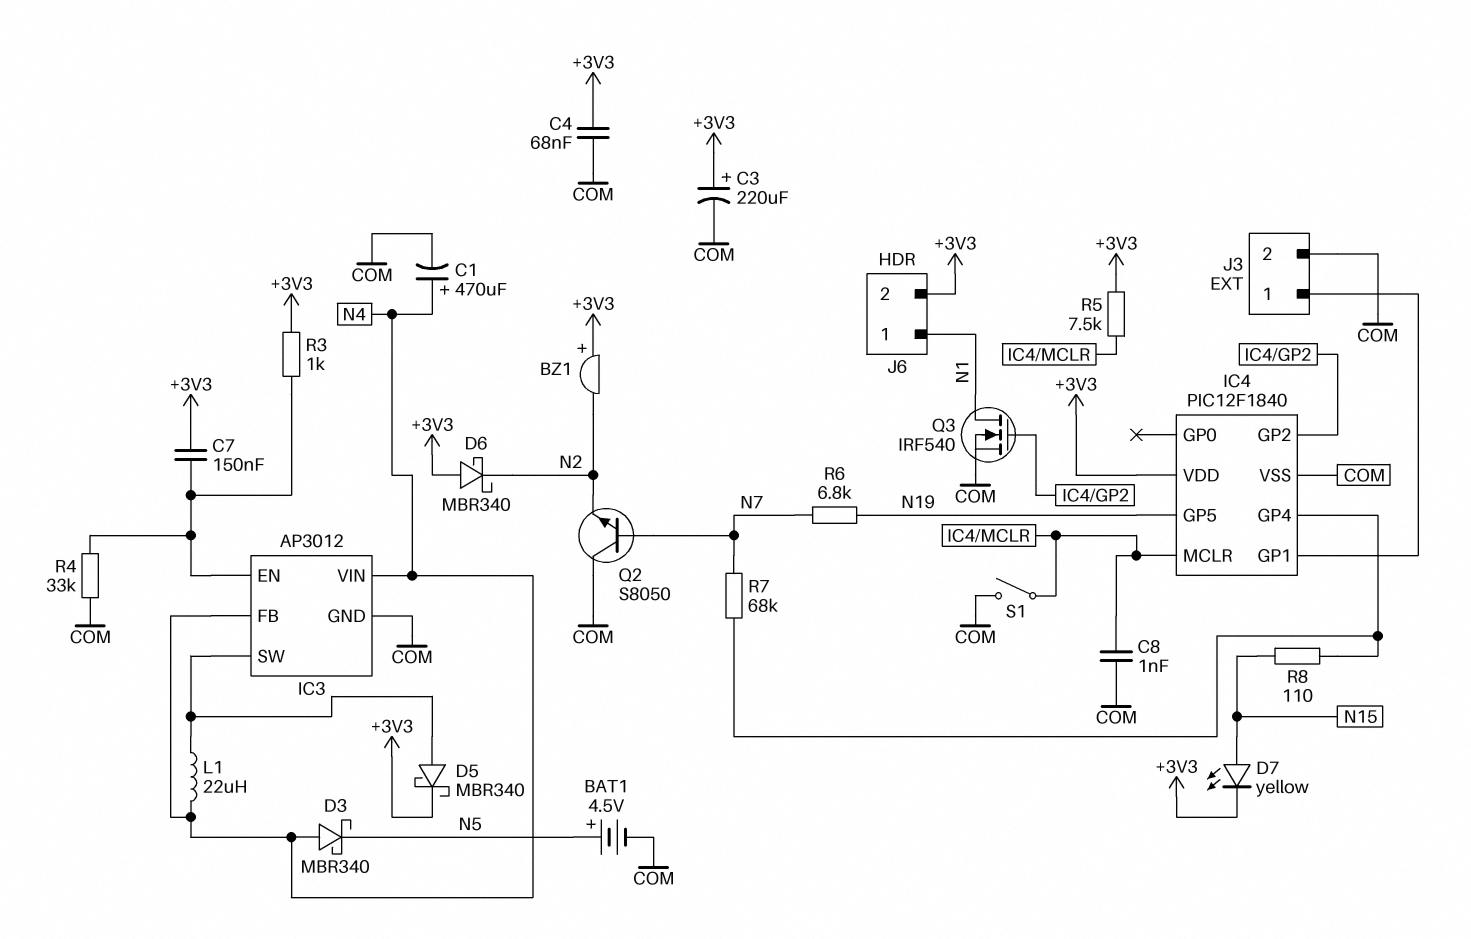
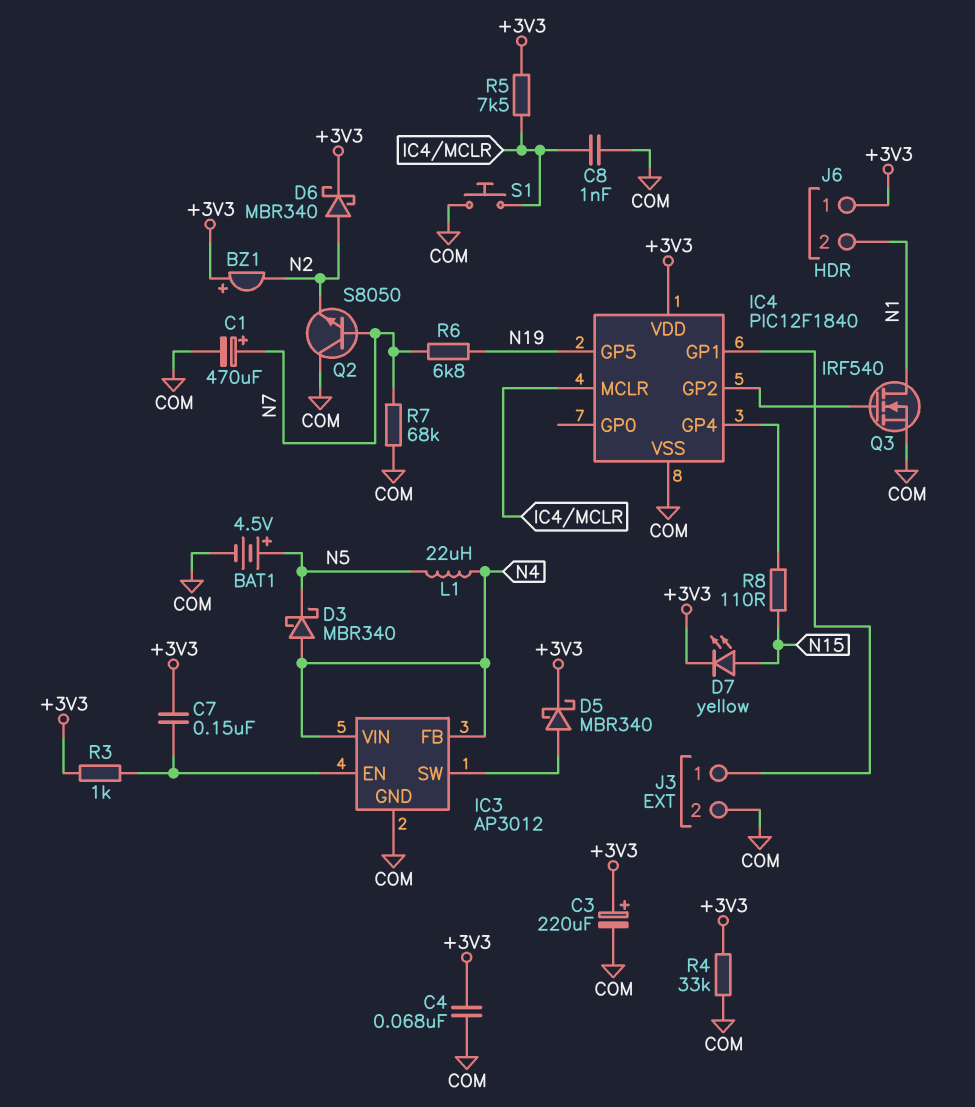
C1: 470uF (plus N4, minus COM) -> 470uF (plus N7, minus COM)
D6: schottky MBR340 (A +3V3, K N2) -> schottky MBR340 (A N2, K +3V3)
J6 pin 1: N1 -> +3V3
J6 pin 2: +3V3 -> N1
L1: 22uH (IC3/SW, N4) -> 22uH (N4, N5)
R4: 33k (COM, IC3/EN) -> 33k (+3V3, COM)
R7: 68k (IC4/GP4, N7) -> 68k (COM, N7)
S1: switch (COM, IC4/MCLR) -> button (COM, IC4/MCLR)

